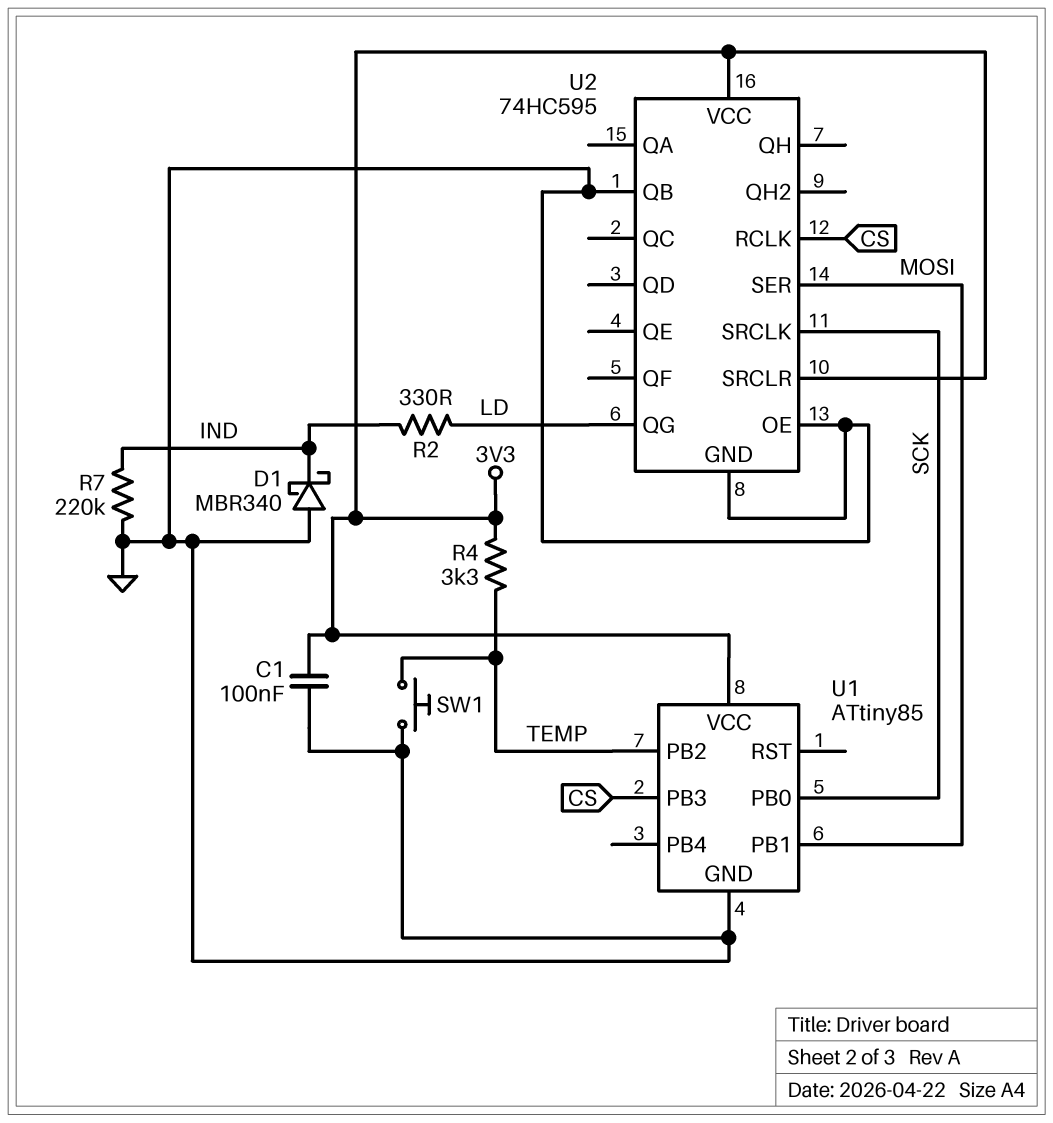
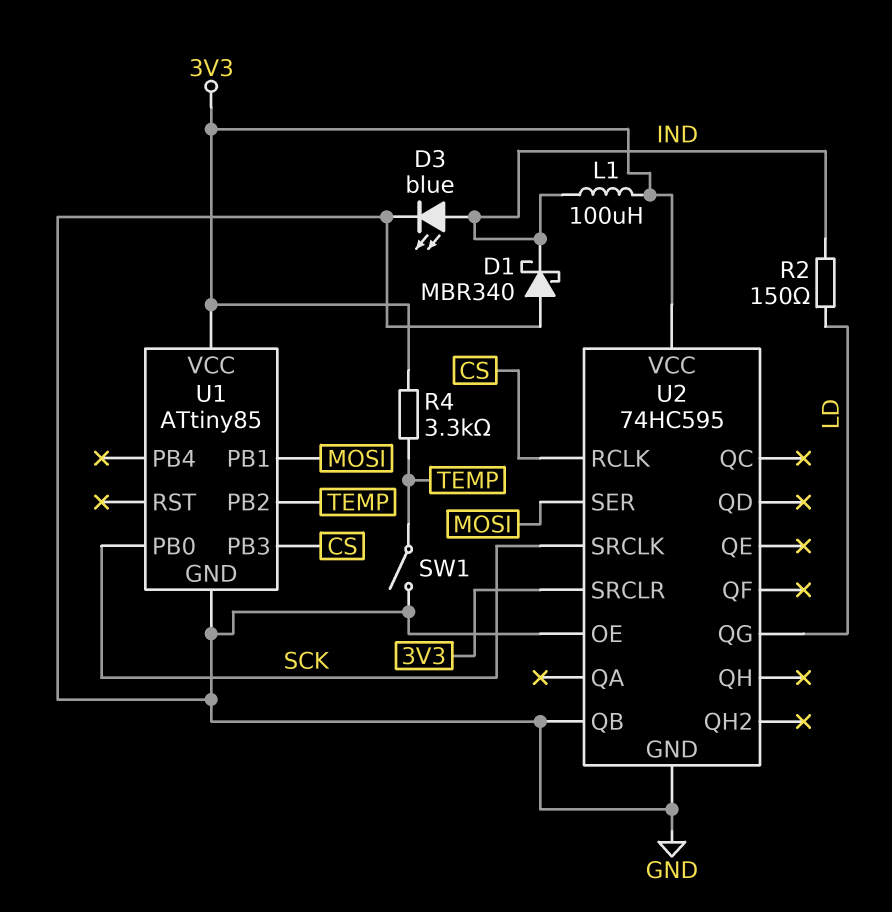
C1: 100nF (3V3, GND) -> none
D3: none -> LED blue (A IND, K GND)
L1: none -> 100uH (3V3, IND)
R2: 330 (IND, LD) -> 150 (IND, LD)
R7: 220k (GND, IND) -> none
SW1: button (GND, TEMP) -> switch (GND, TEMP)

